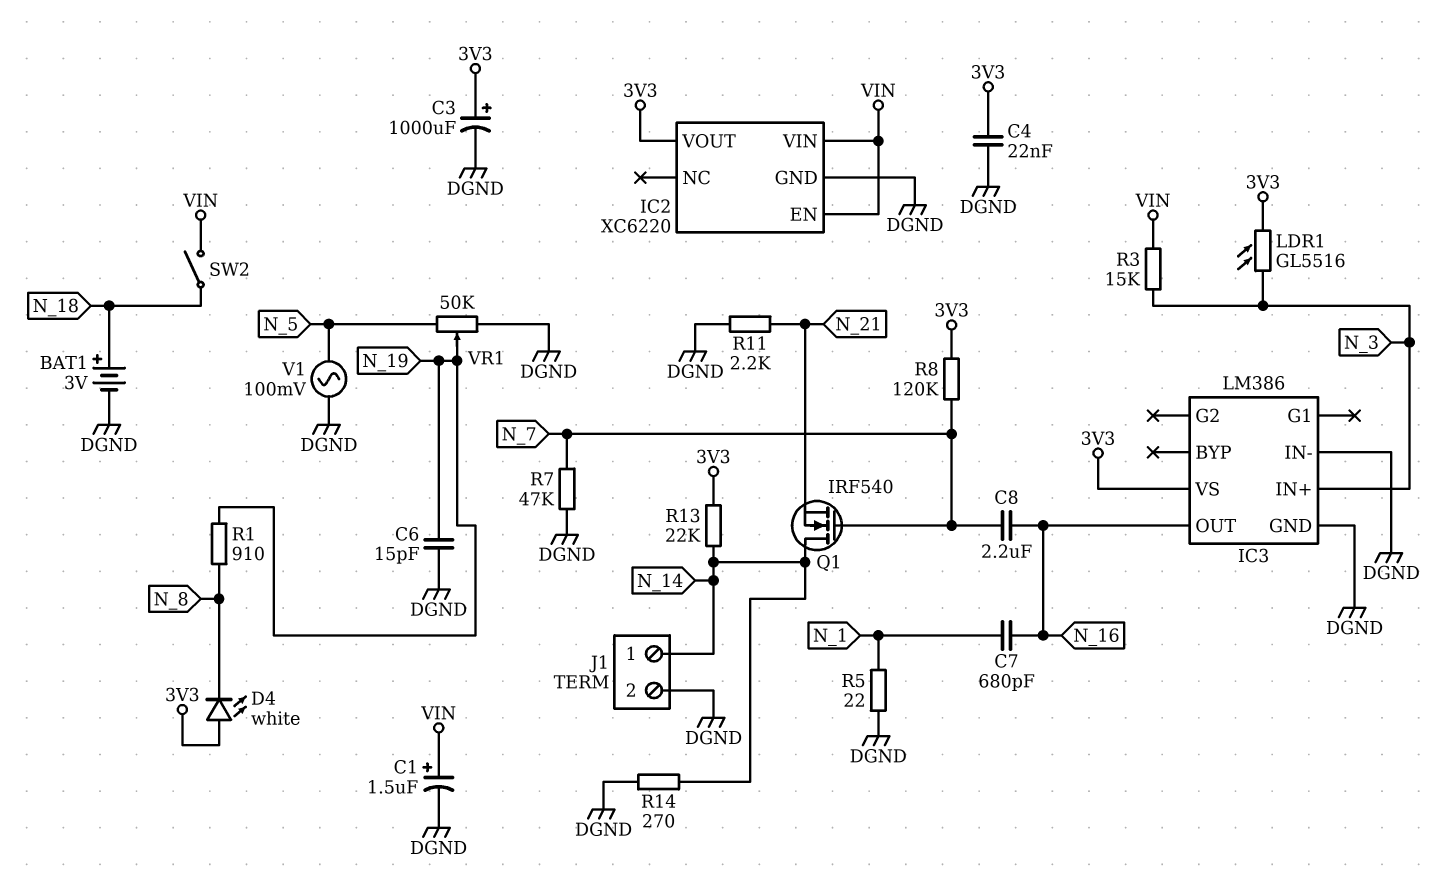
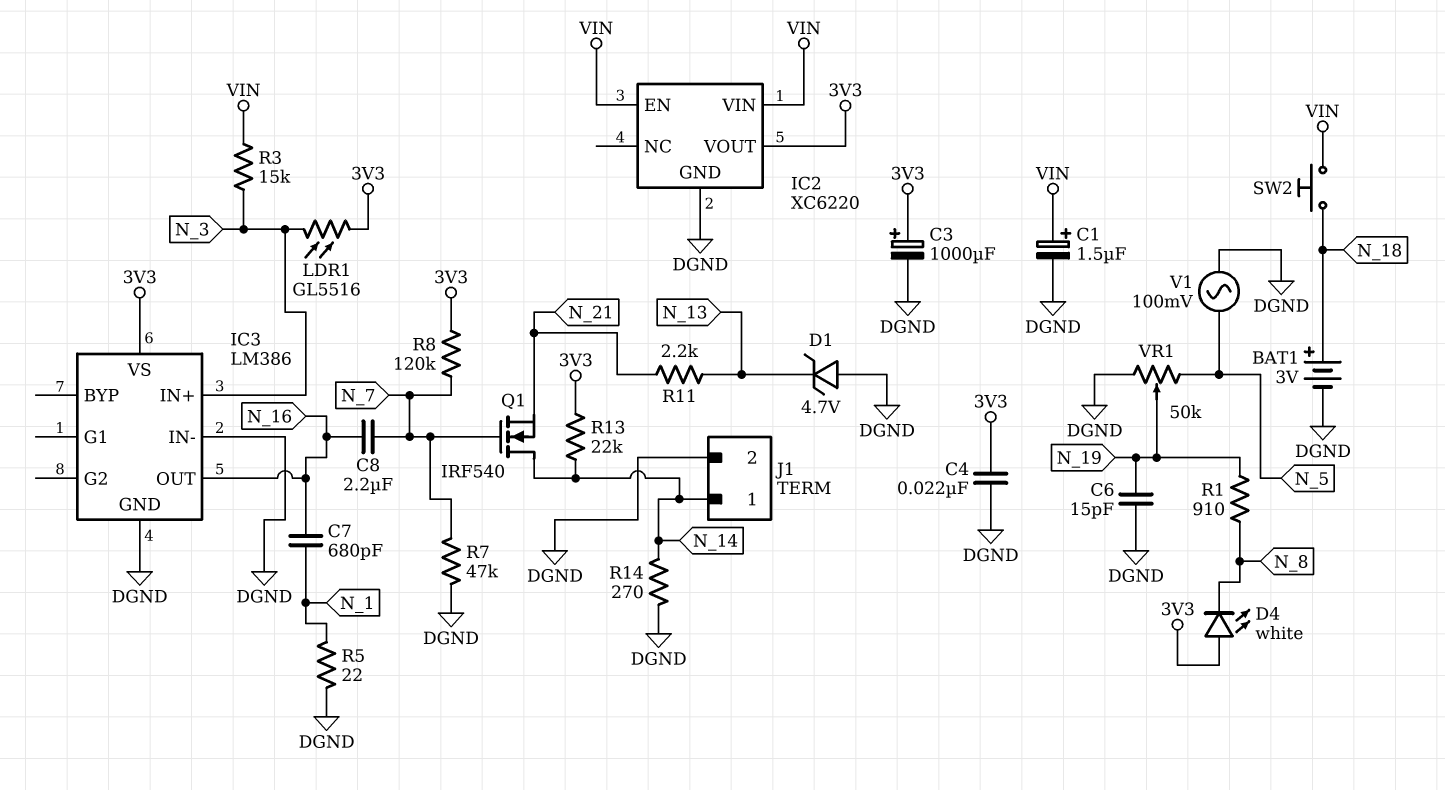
D1: none -> zener 4.7V (A DGND, K N_13)
R11: 2.2k (DGND, N_21) -> 2.2k (N_13, N_21)
SW2: switch (N_18, VIN) -> button (N_18, VIN)

